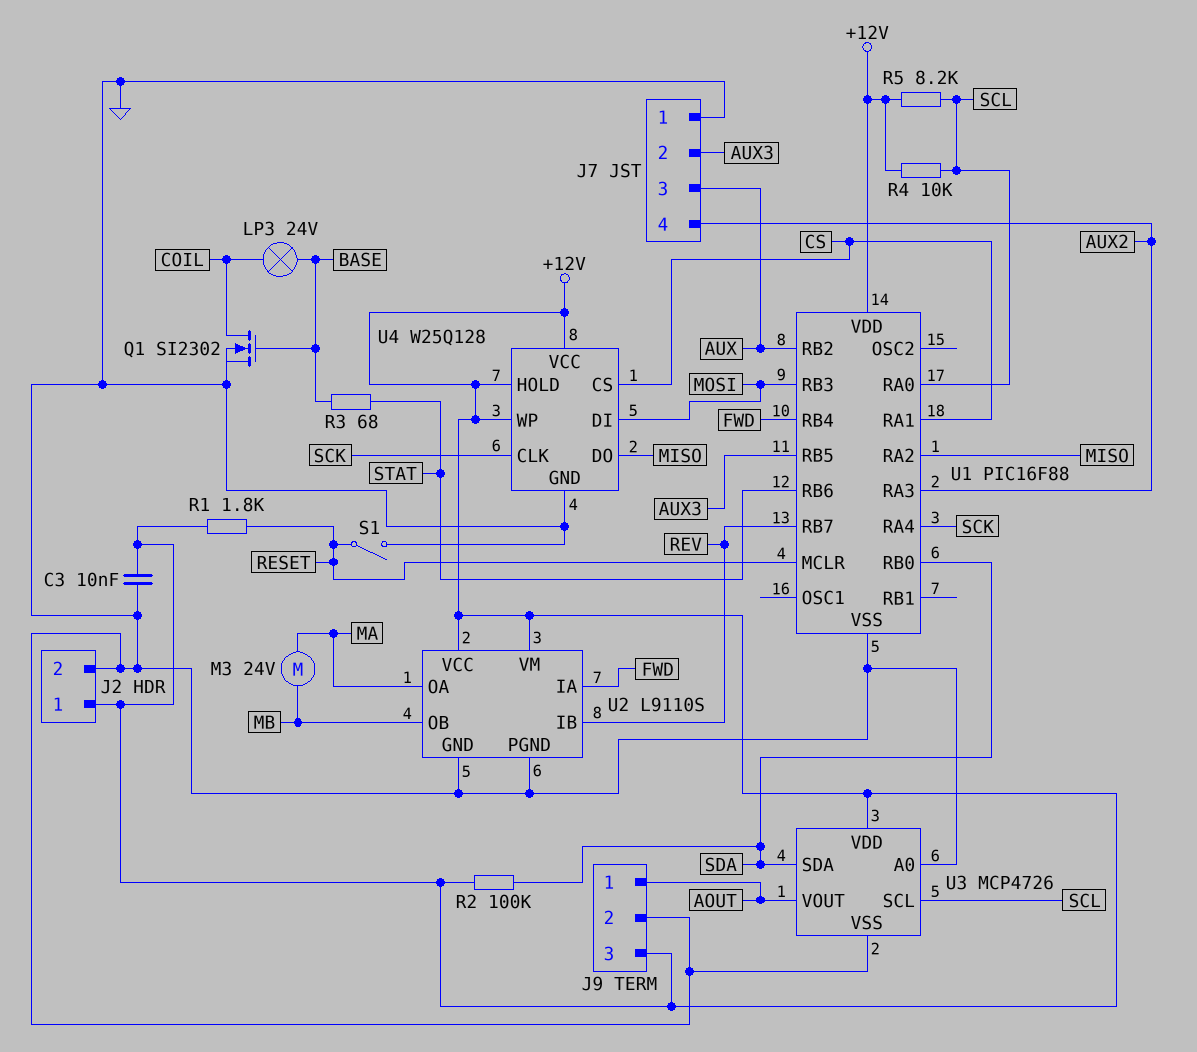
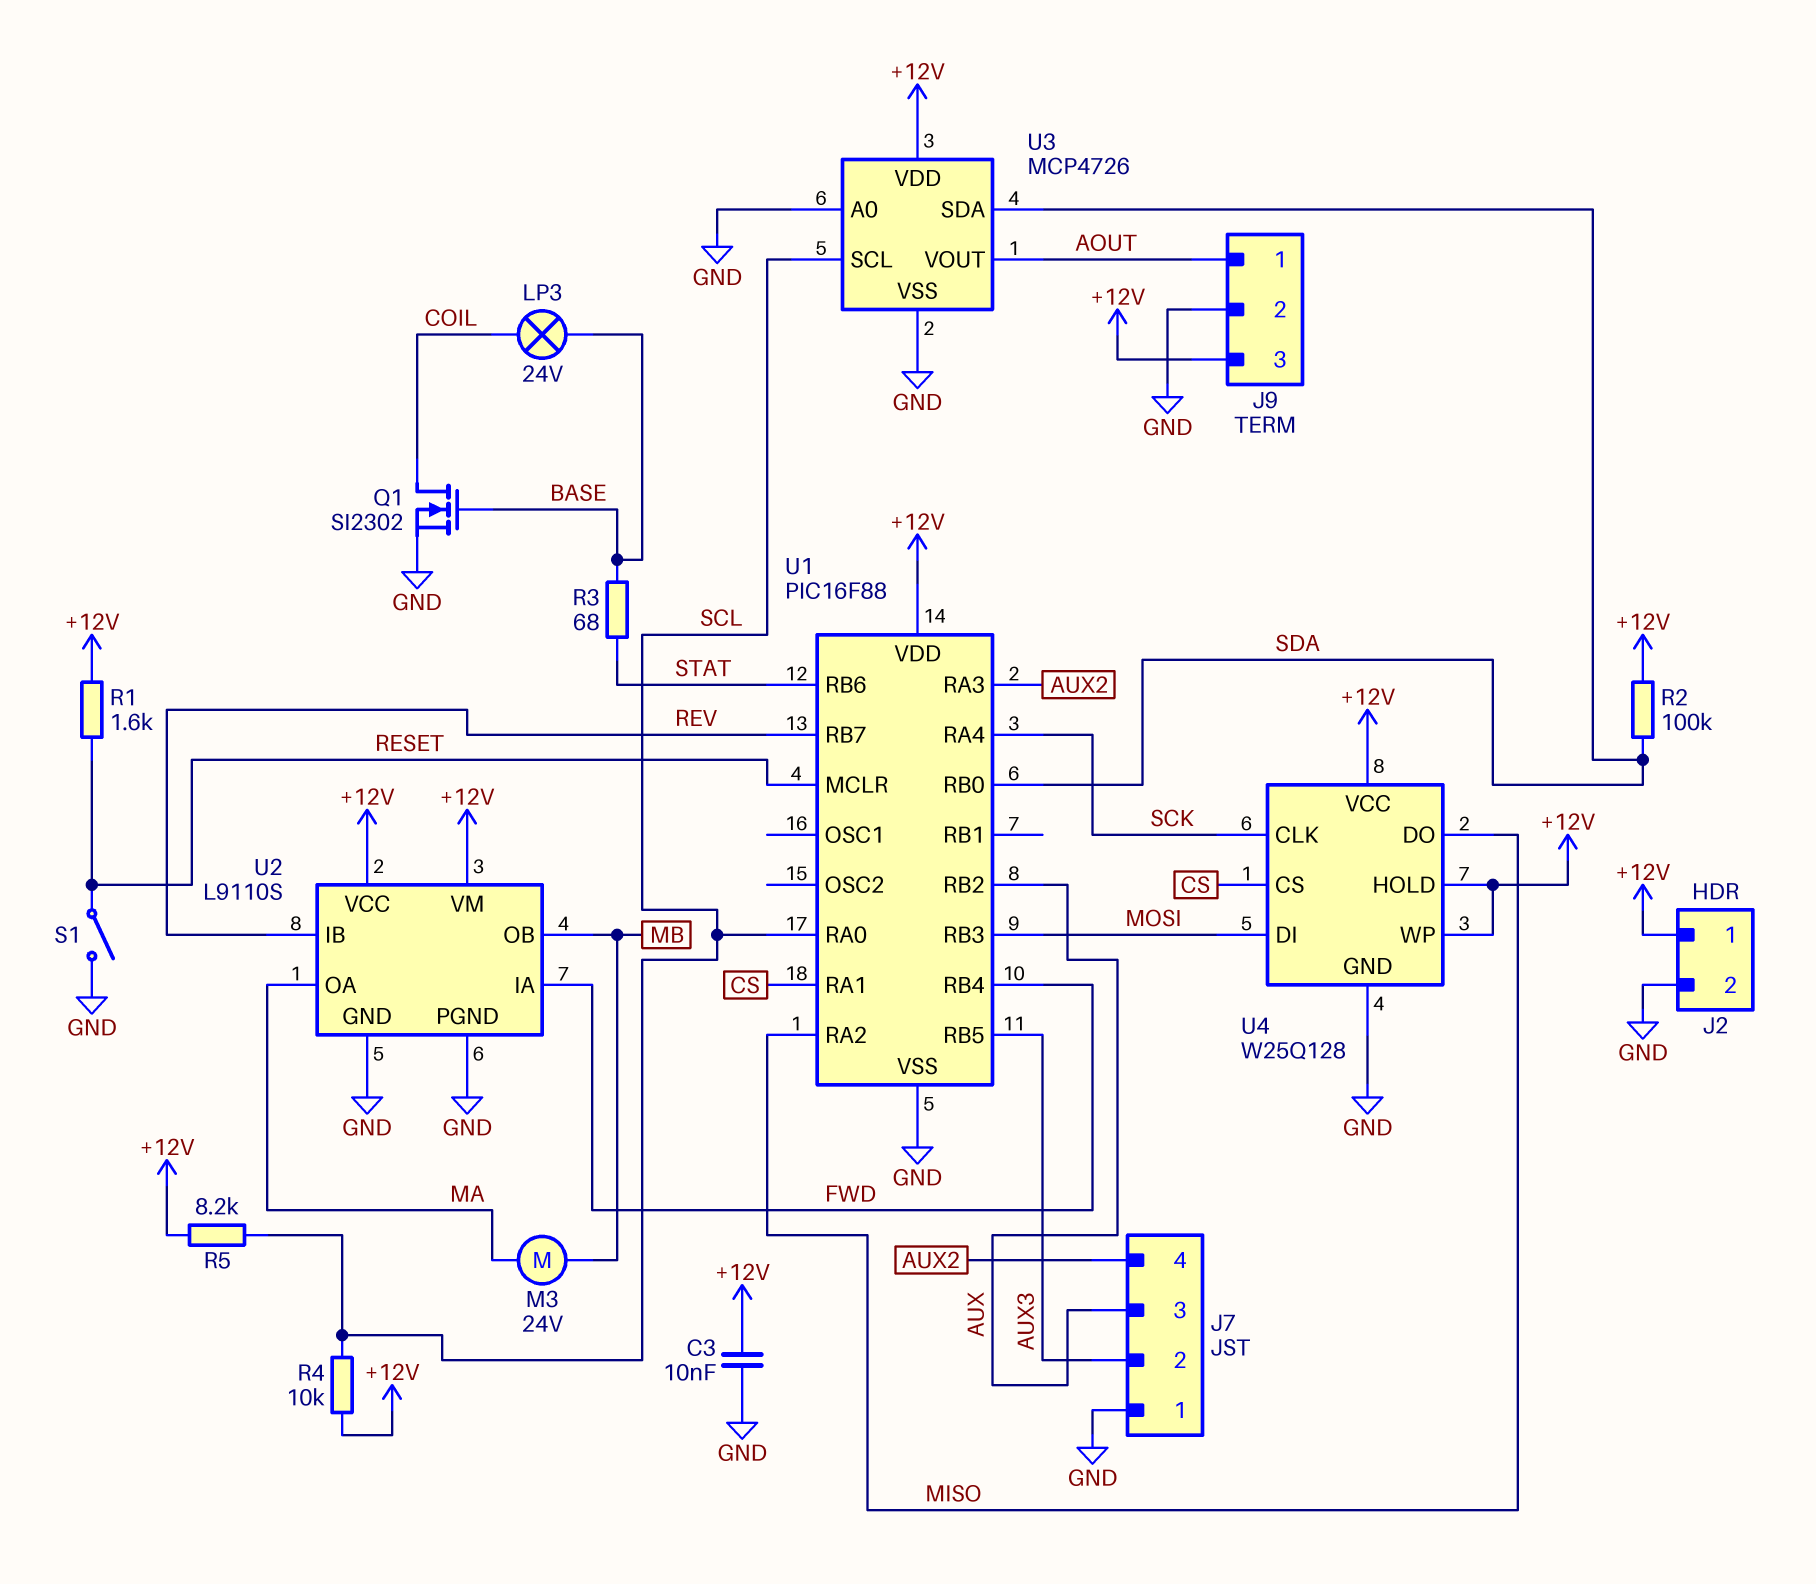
R1: 1.8k (+12V, RESET) -> 1.6k (+12V, RESET)

